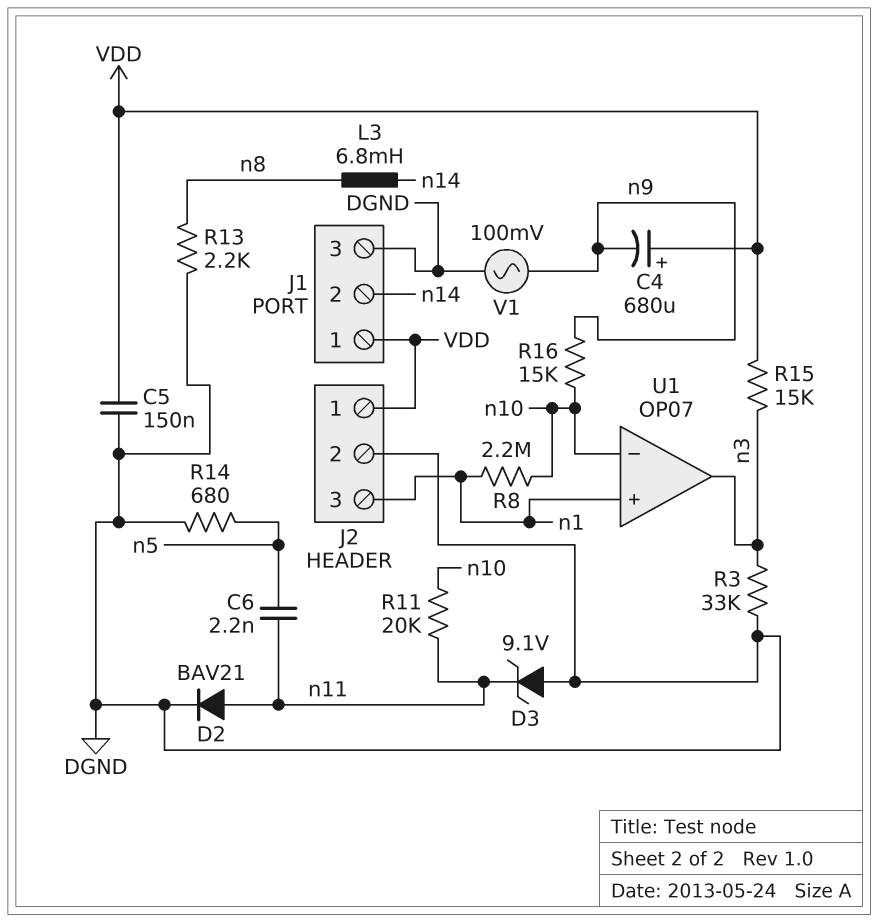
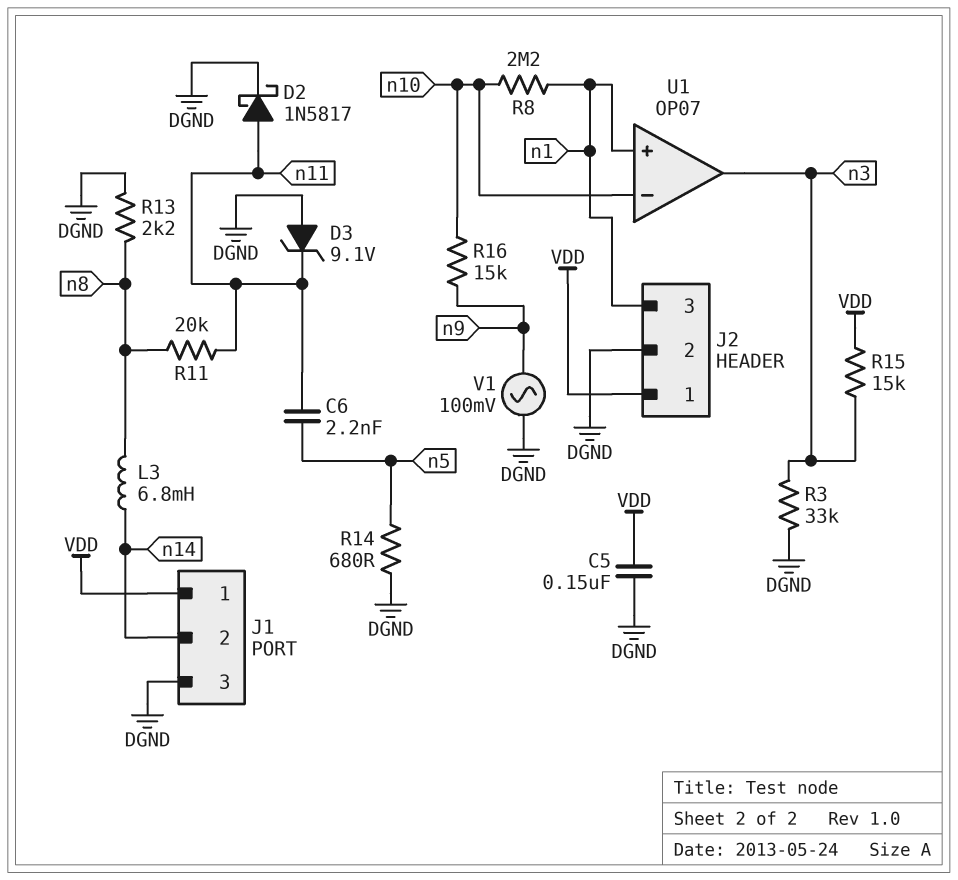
C4: 680uF (plus VDD, minus n9) -> none
D2: diode BAV21 (A n11, K DGND) -> schottky 1N5817 (A n11, K DGND)
R11: 20k (n10, n11) -> 20k (n8, n11)

